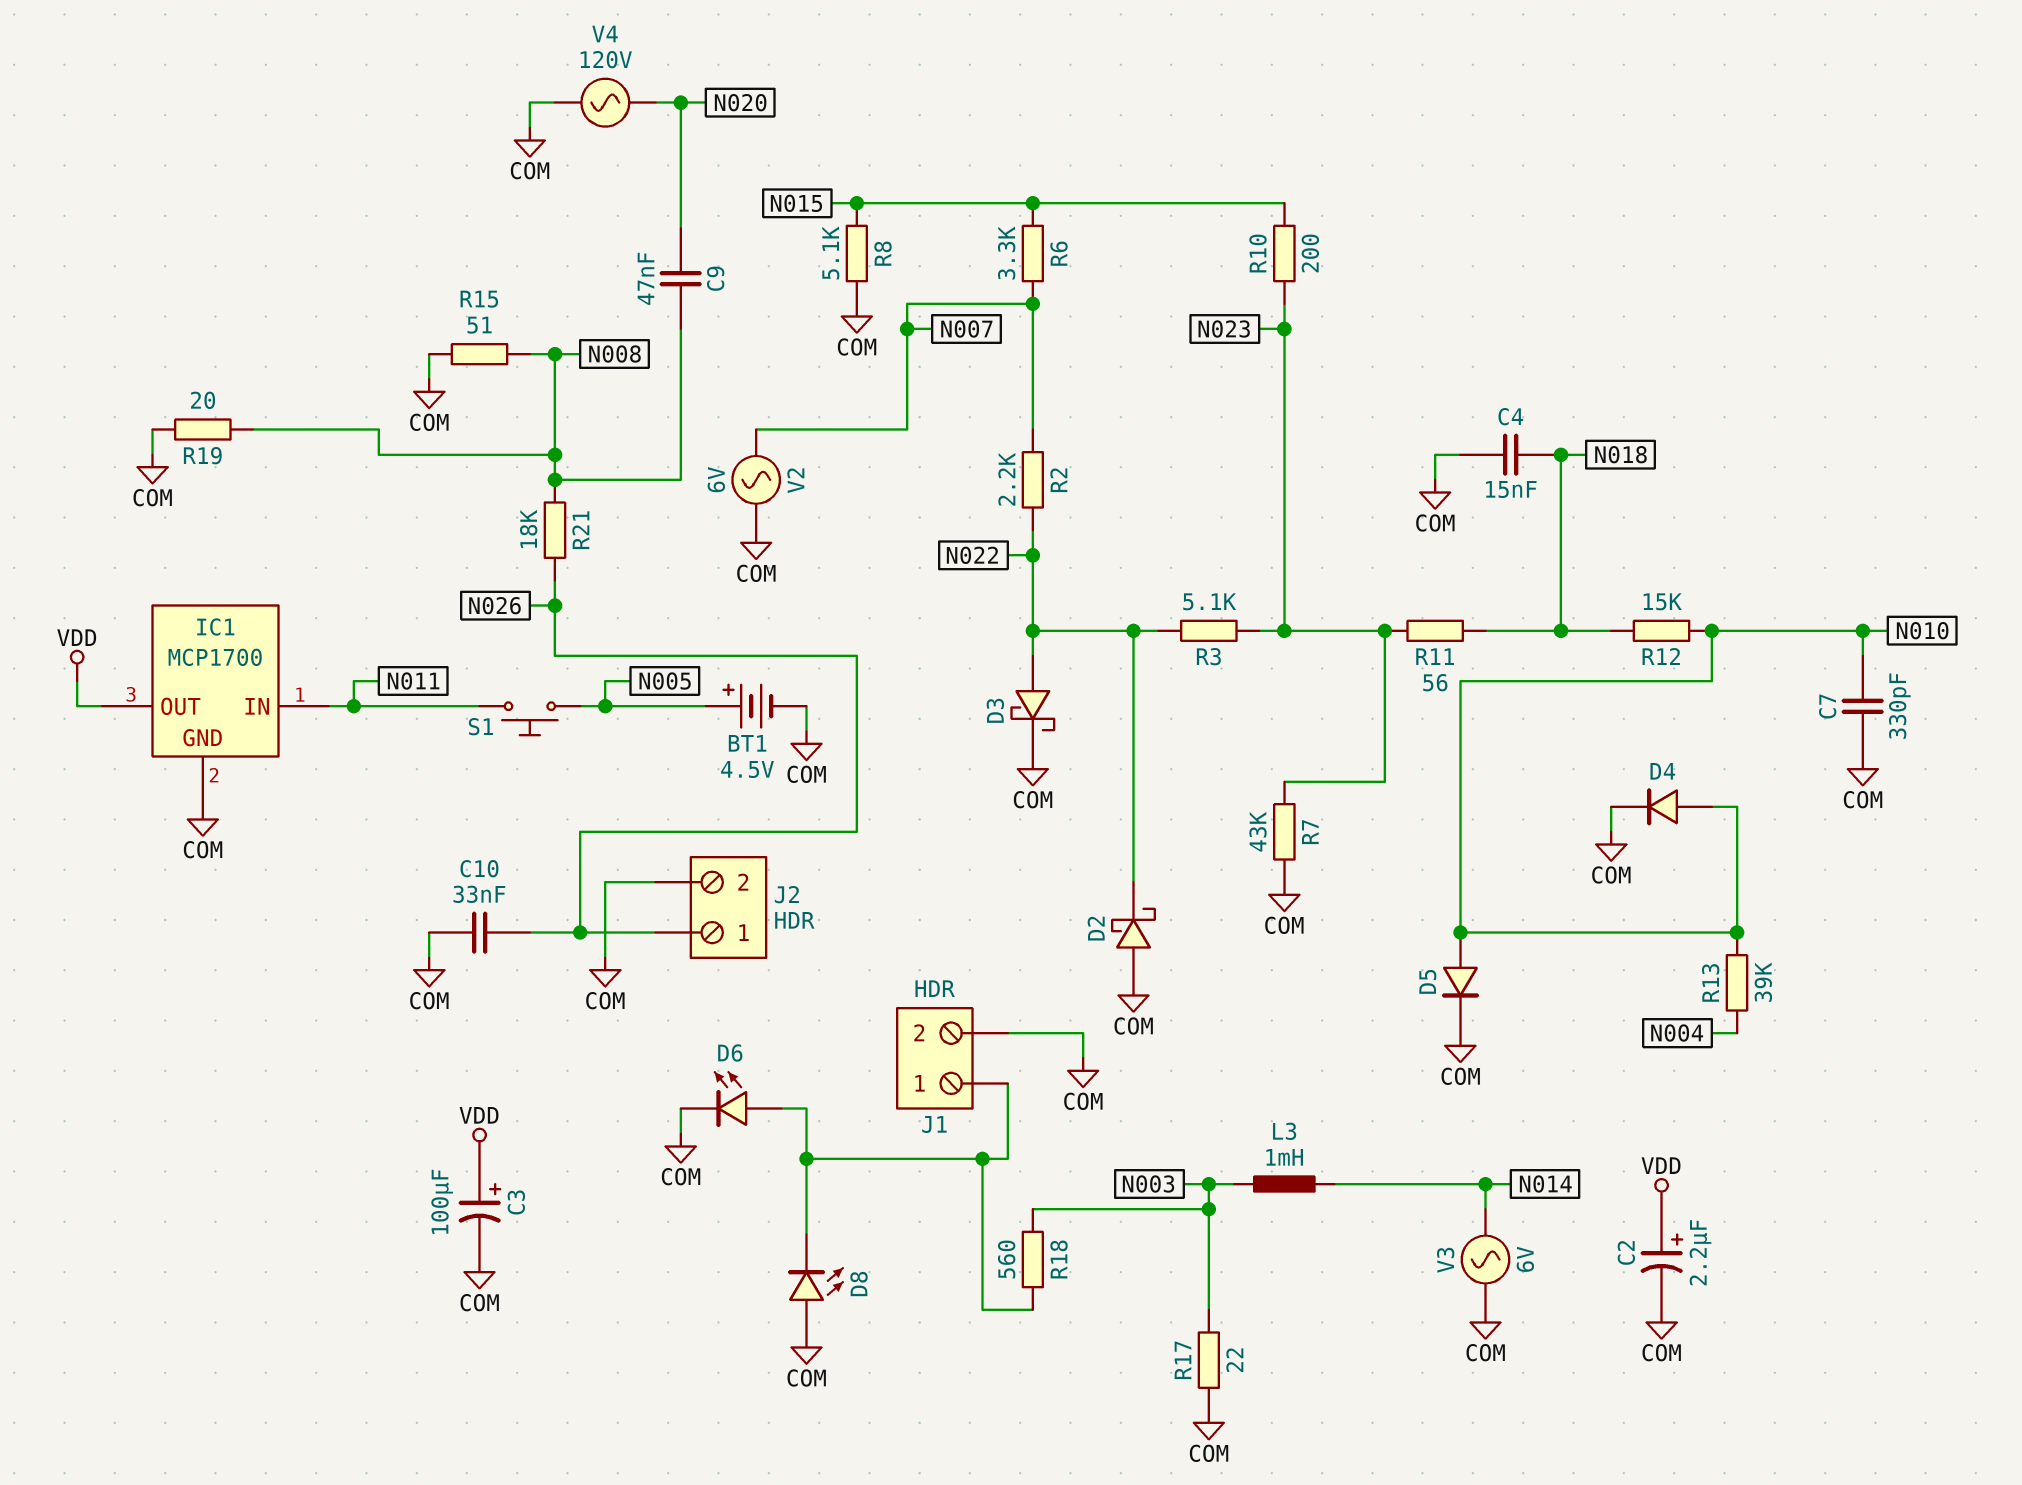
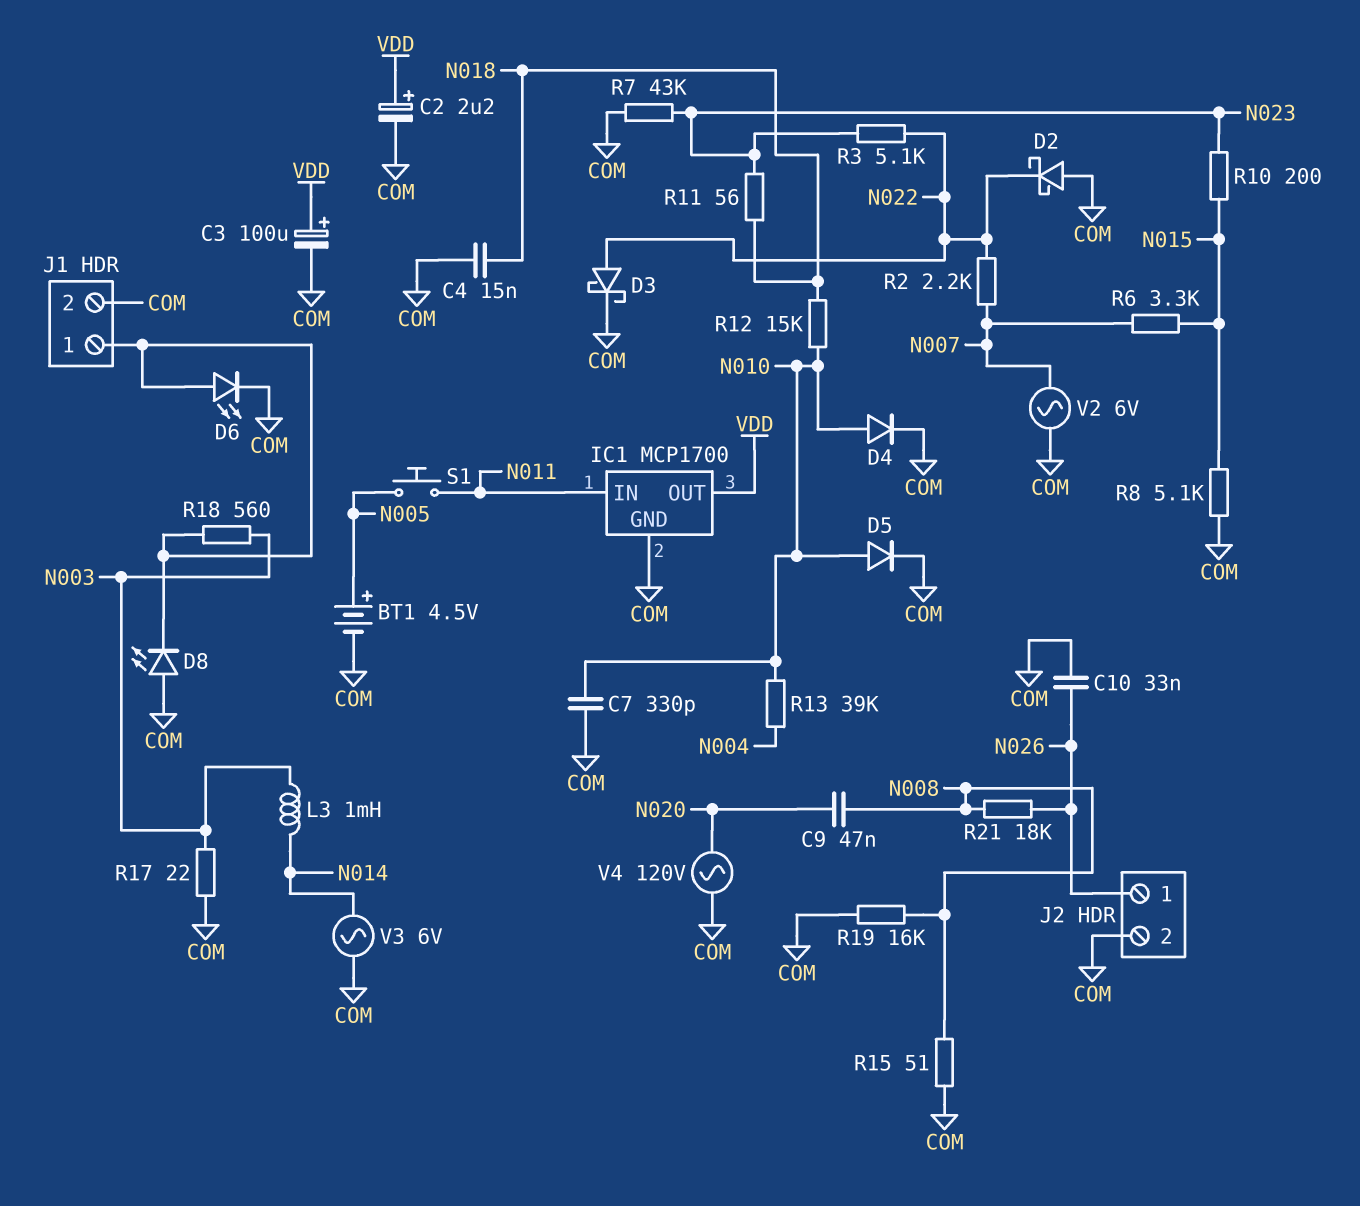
R19: 20 (COM, N008) -> 16k (COM, N008)

